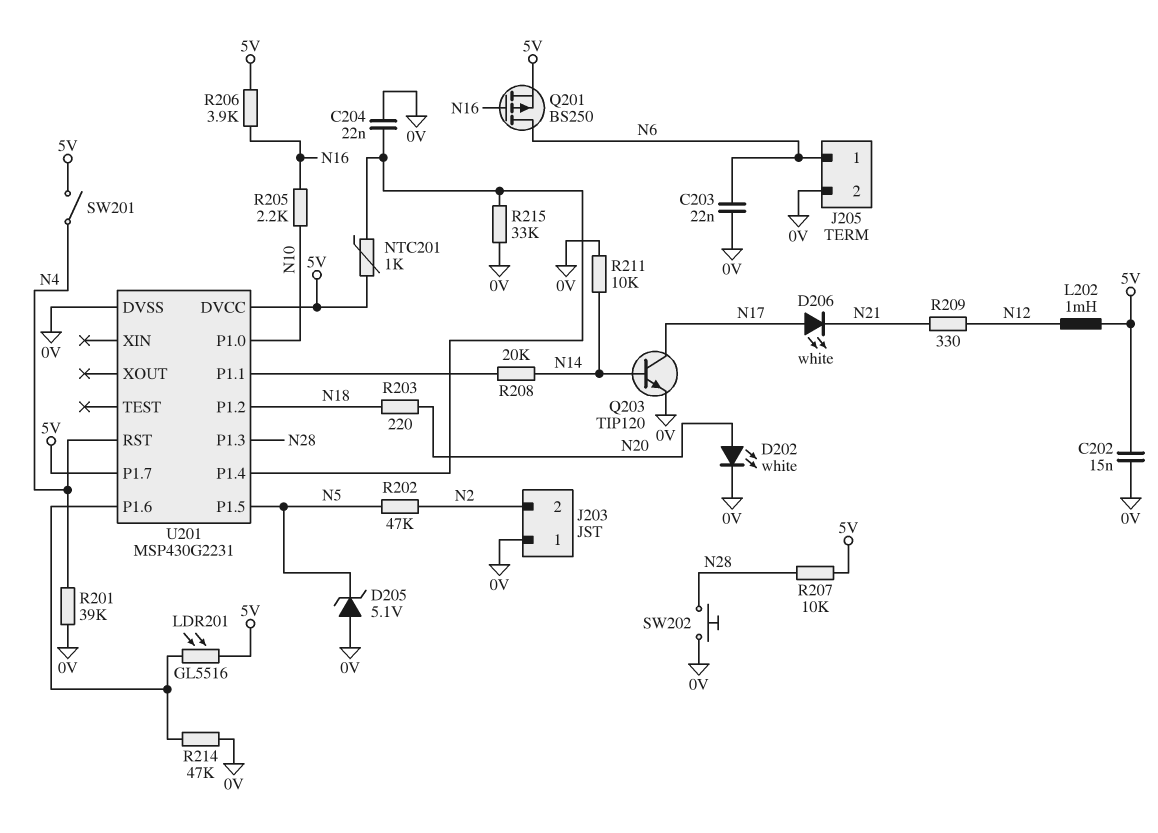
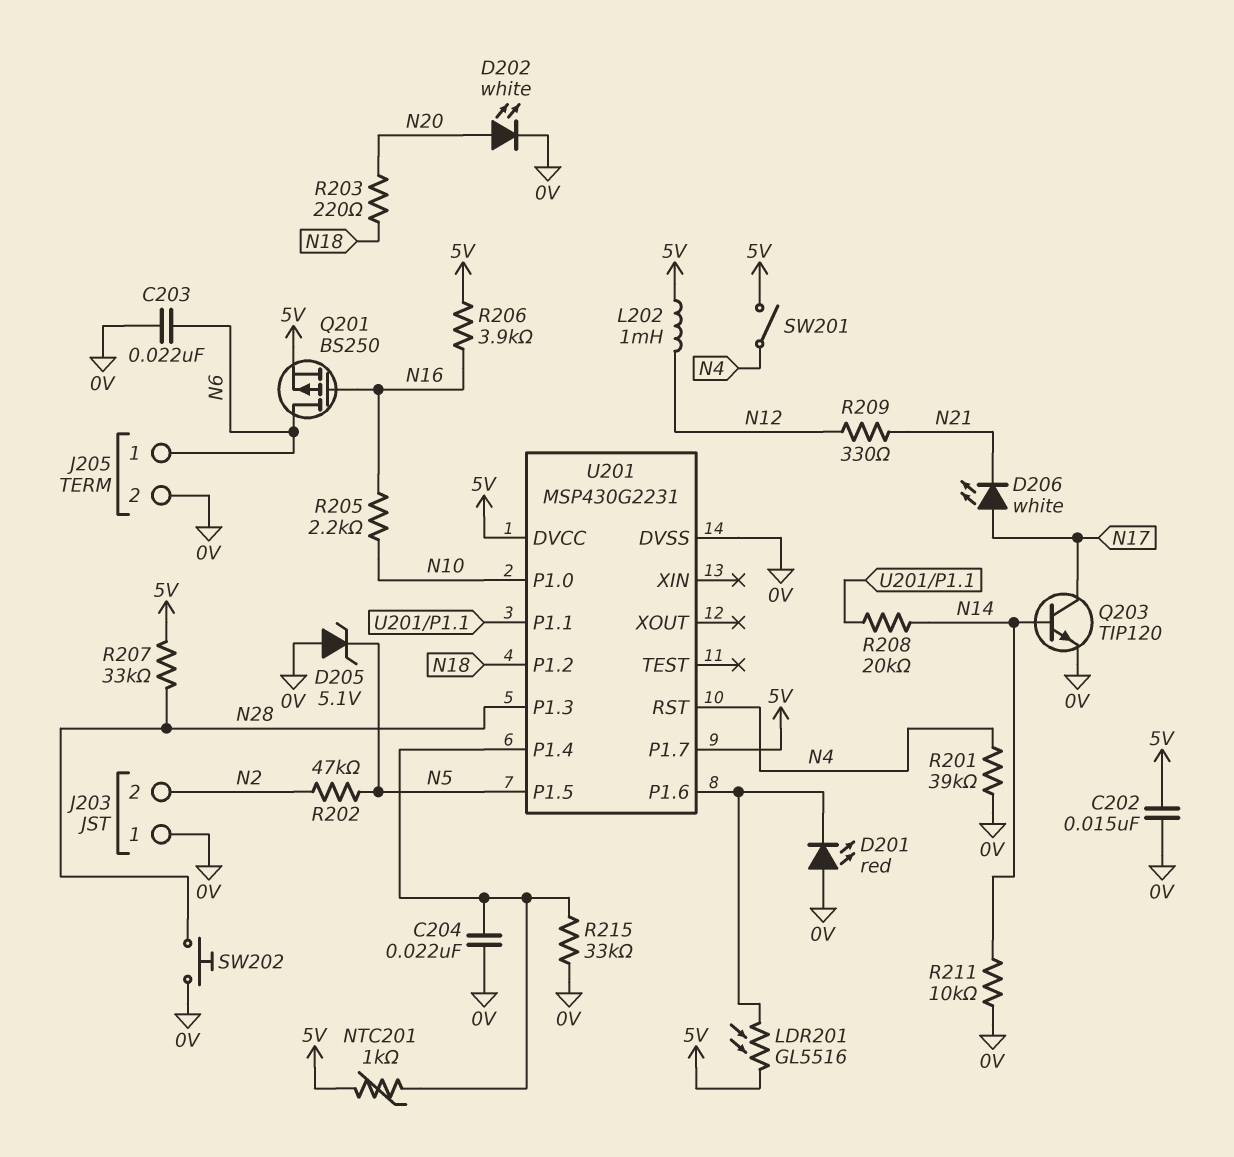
D201: none -> LED red (A 0V, K U201/P1.6)
R207: 10k (5V, N28) -> 33k (5V, N28)
R214: 47k (0V, U201/P1.6) -> none

